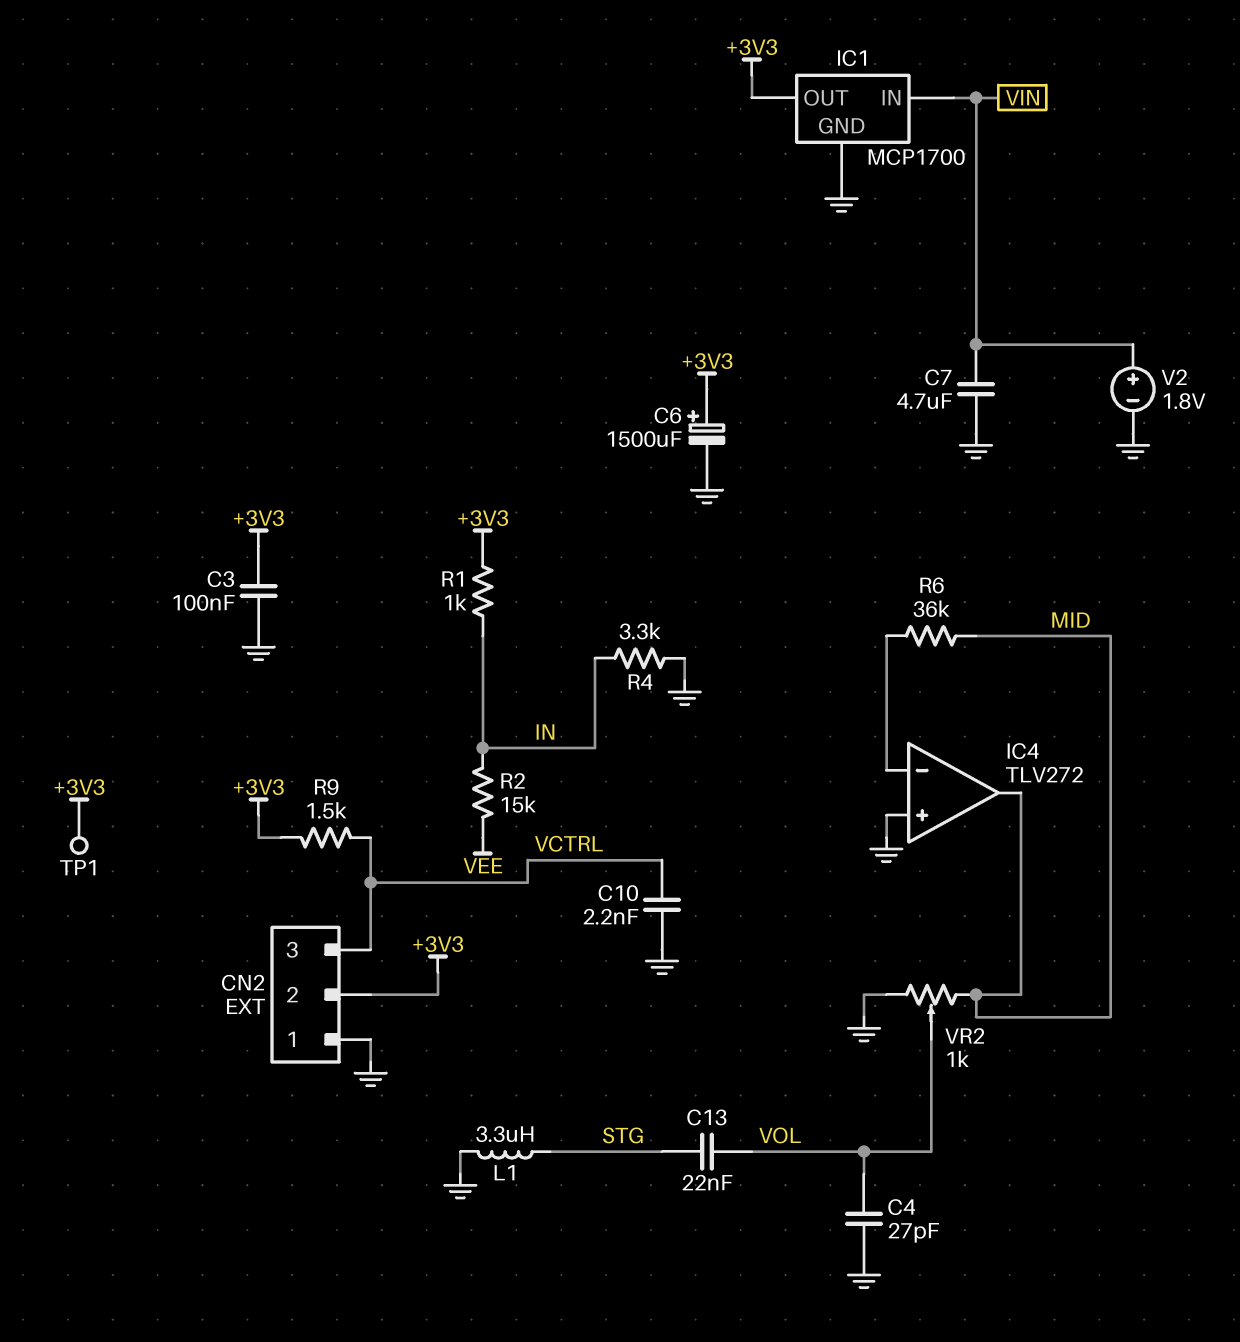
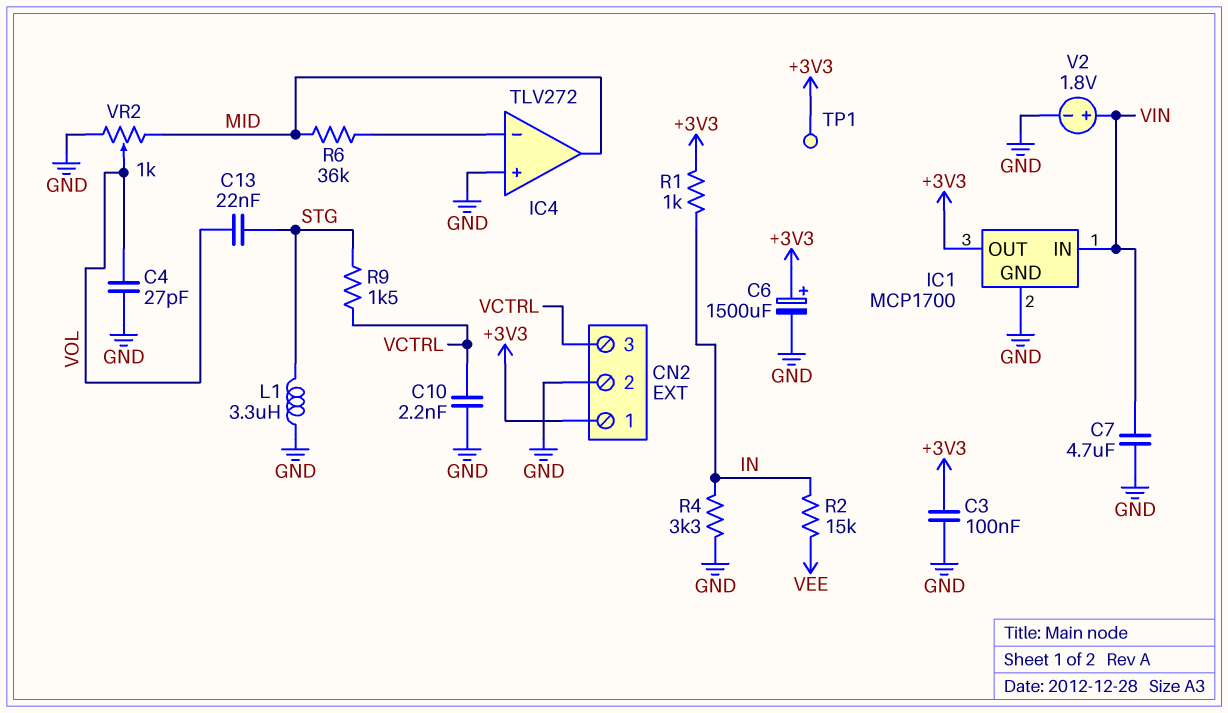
CN2 pin 1: GND -> +3V3
CN2 pin 2: +3V3 -> GND
R9: 1.5k (+3V3, VCTRL) -> 1.5k (STG, VCTRL)

